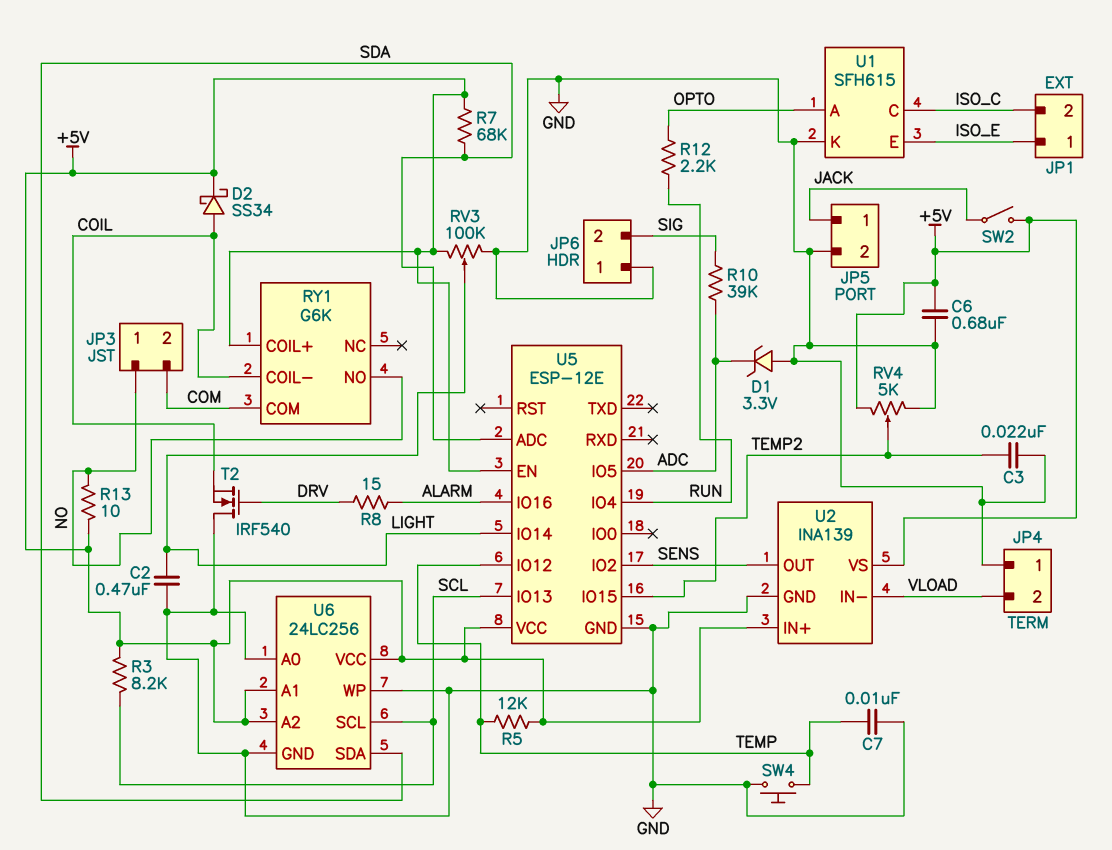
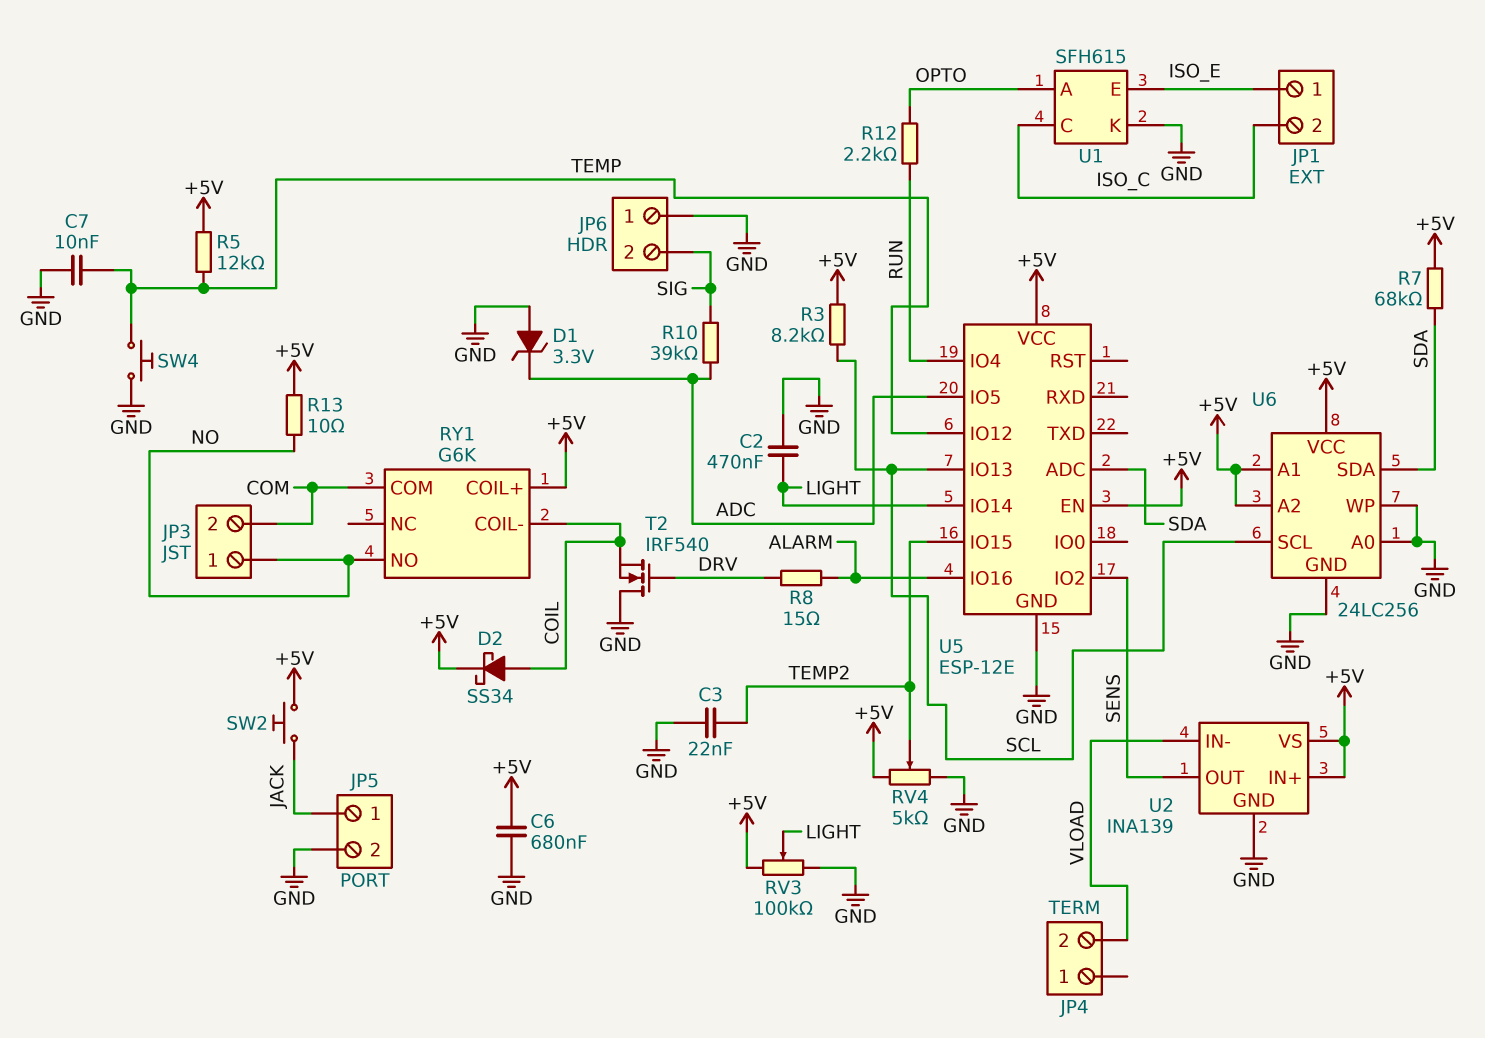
JP4 pin 1: GND -> none
SW2: switch (+5V, JACK) -> button (+5V, JACK)

